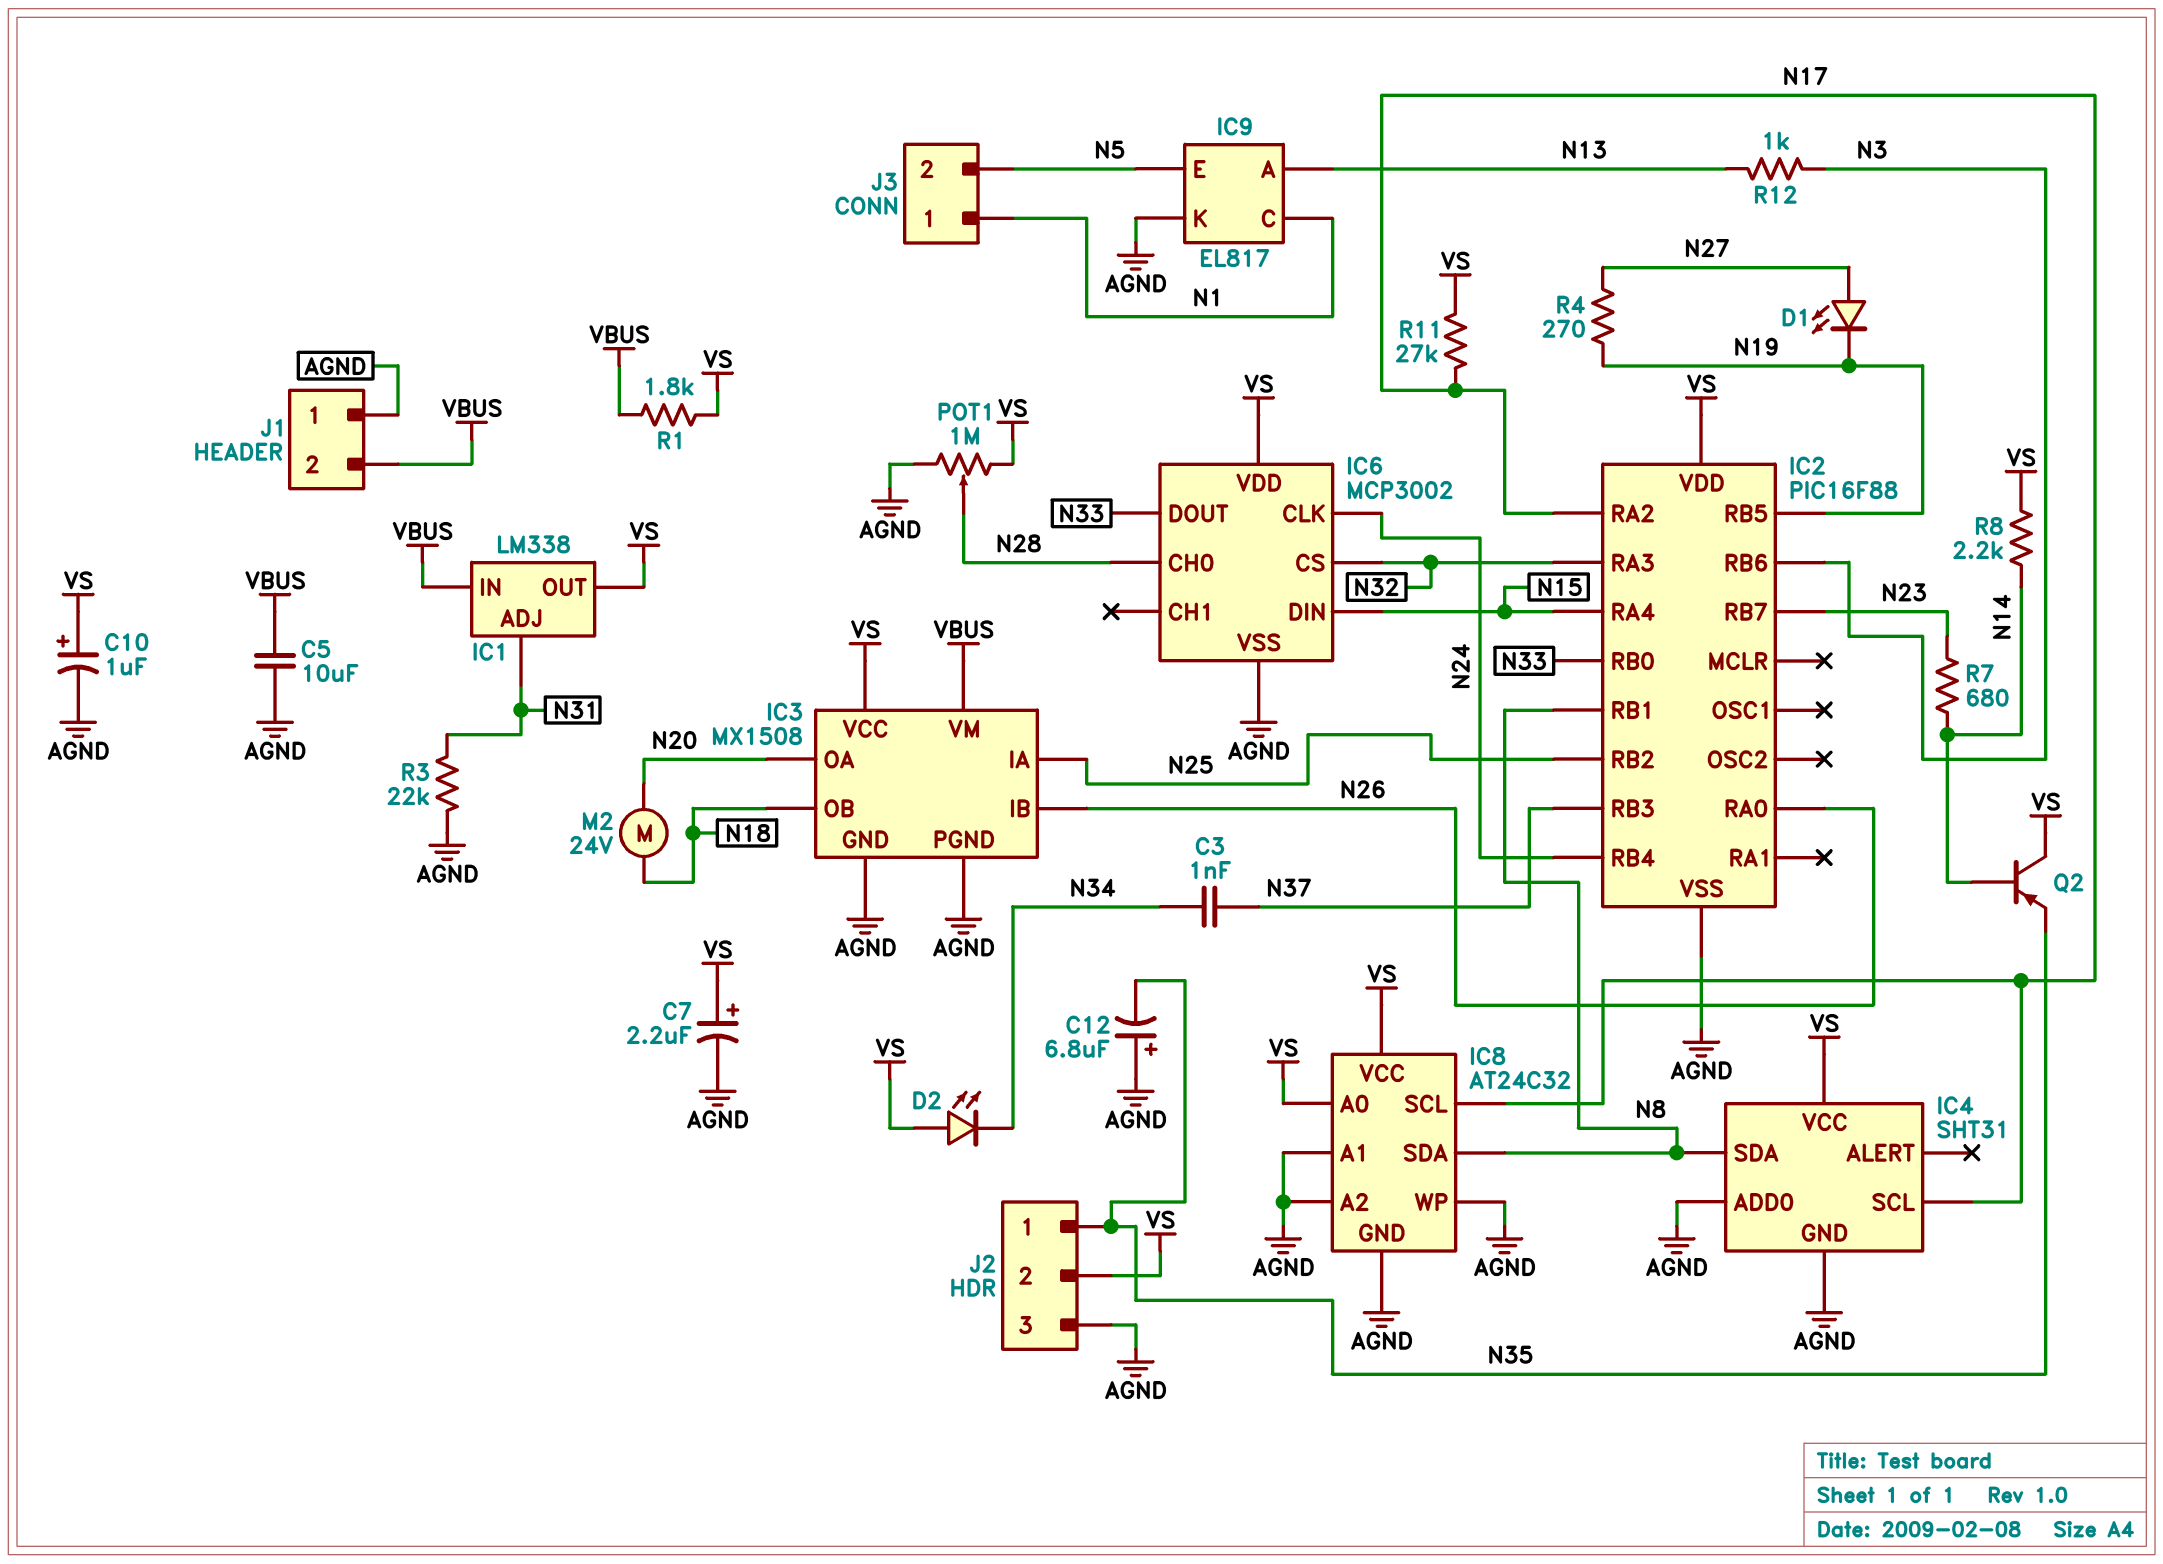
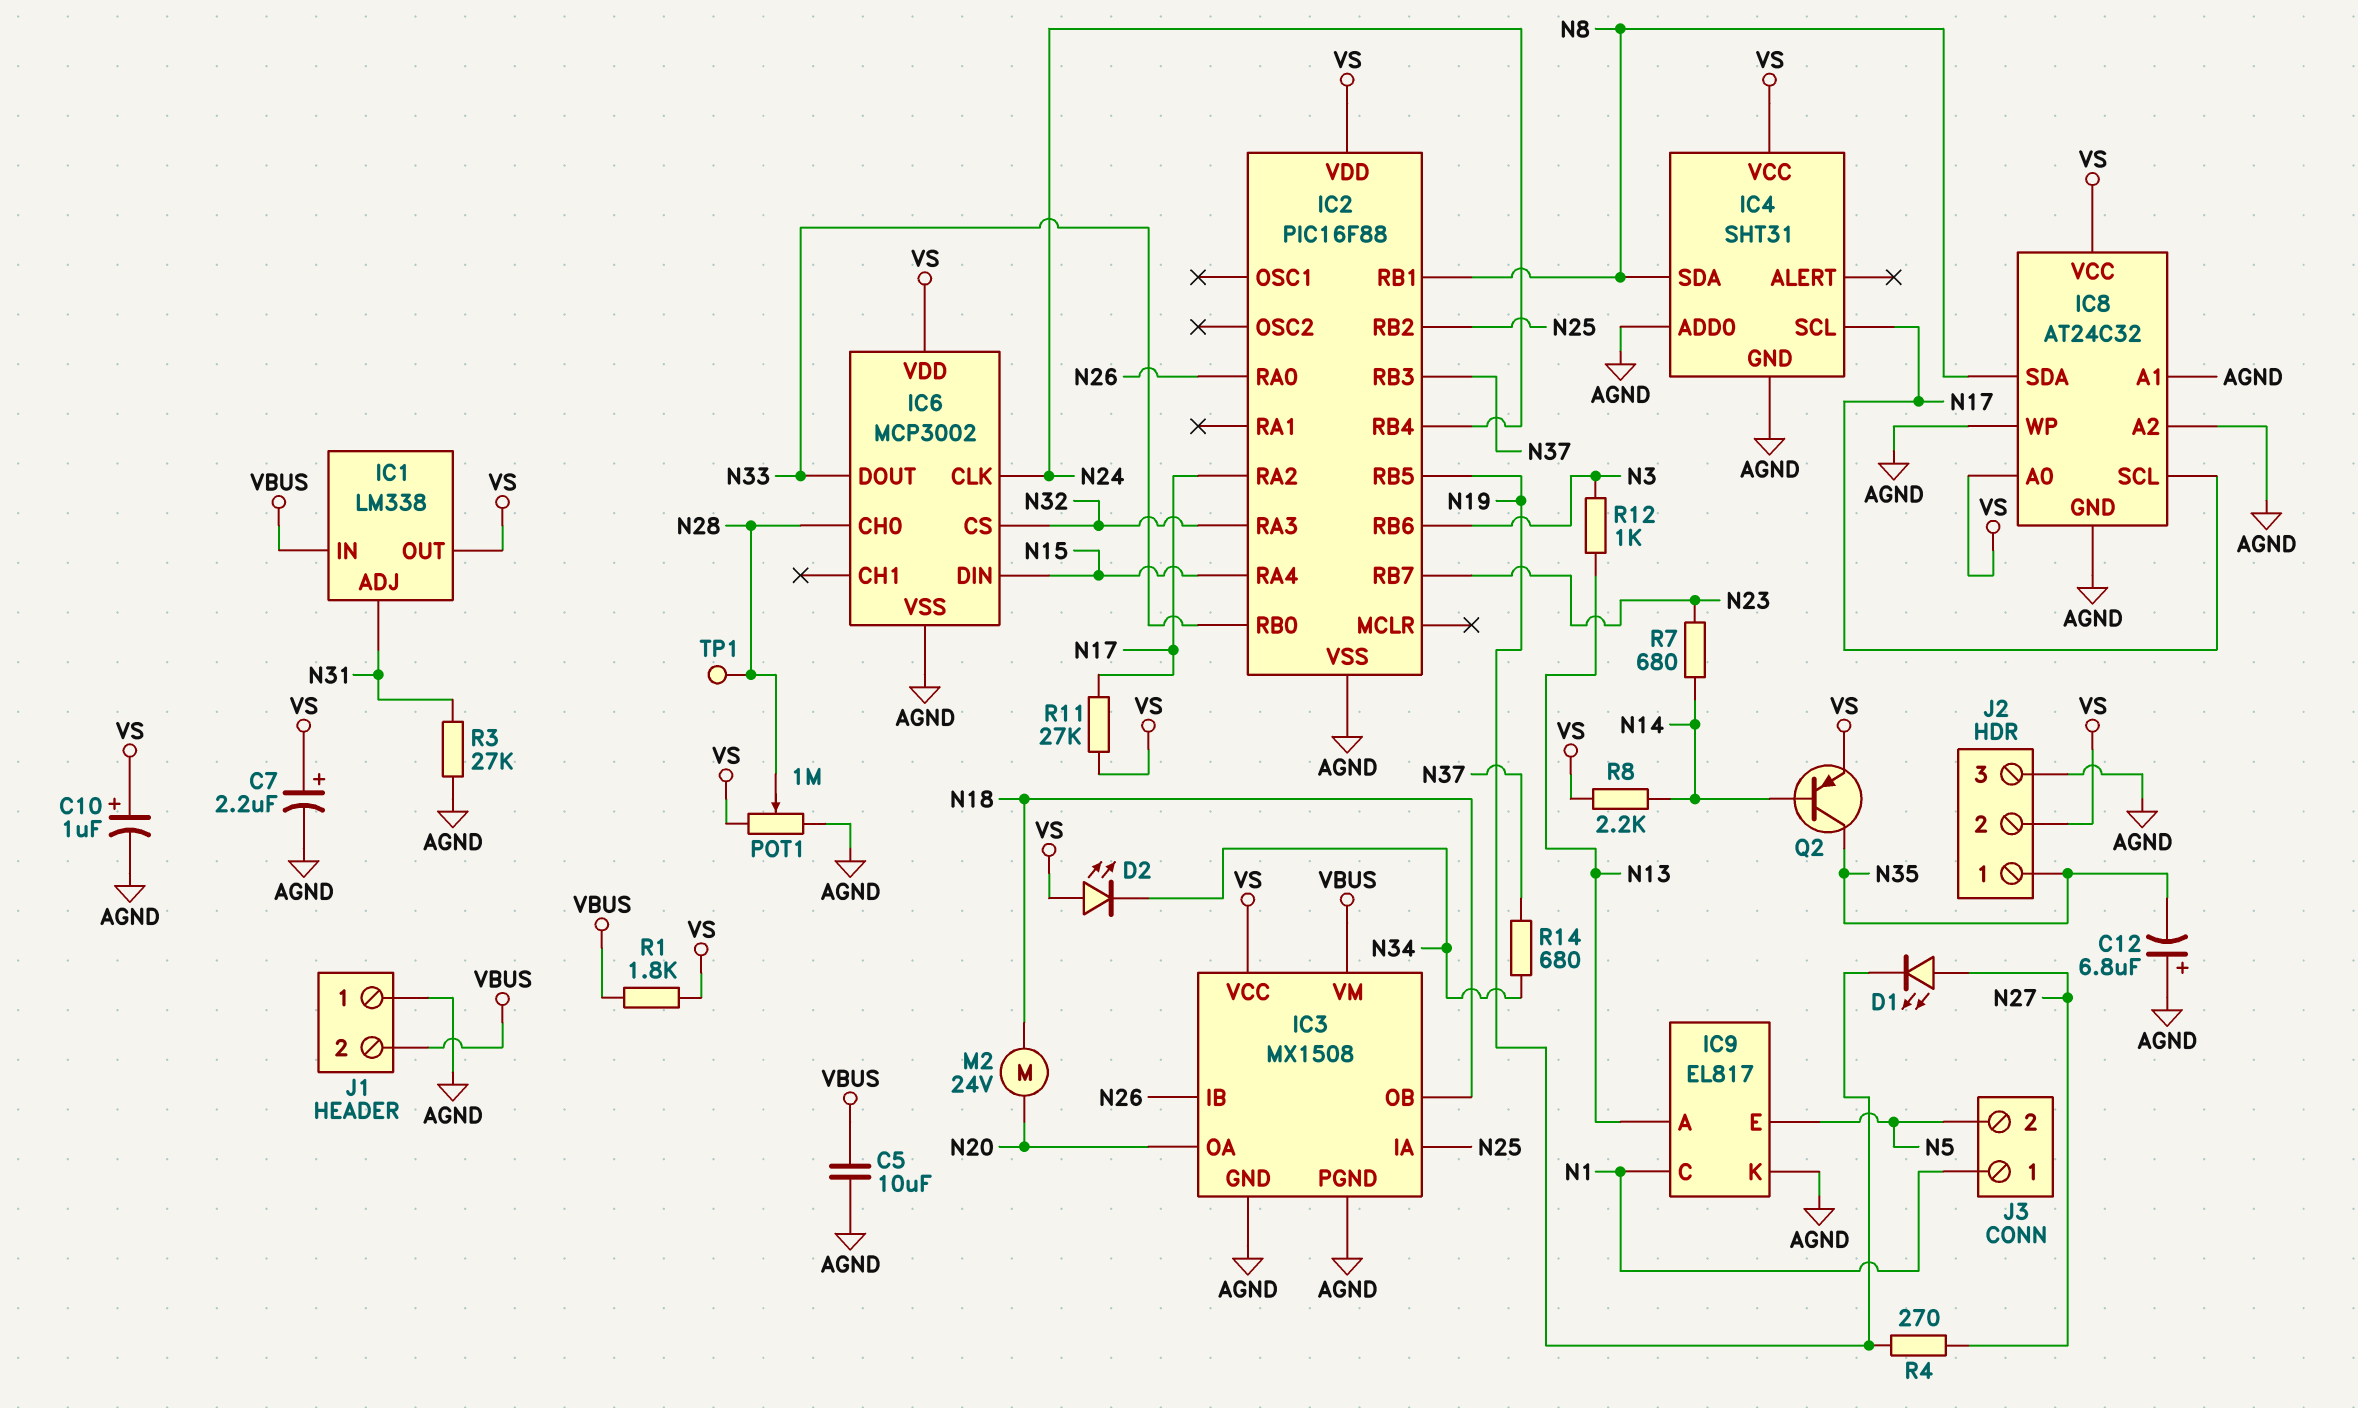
C3: 1nF (N34, N37) -> none
Q2: PNP (B N14, C VS, E N35) -> PNP (B N14, C N35, E VS)
R3: 22k (AGND, N31) -> 27k (AGND, N31)
R14: none -> 680 (N34, N37)
TP1: none -> test point (N28)

